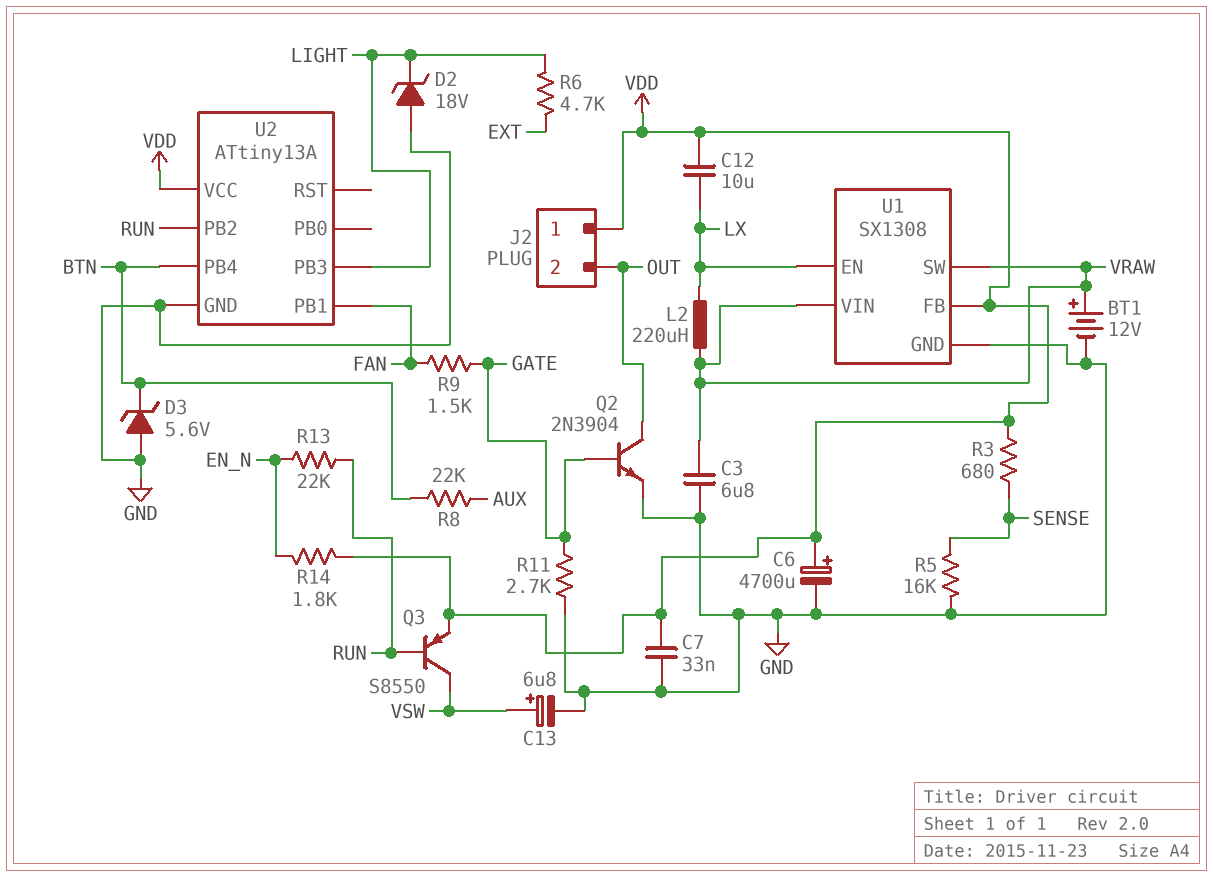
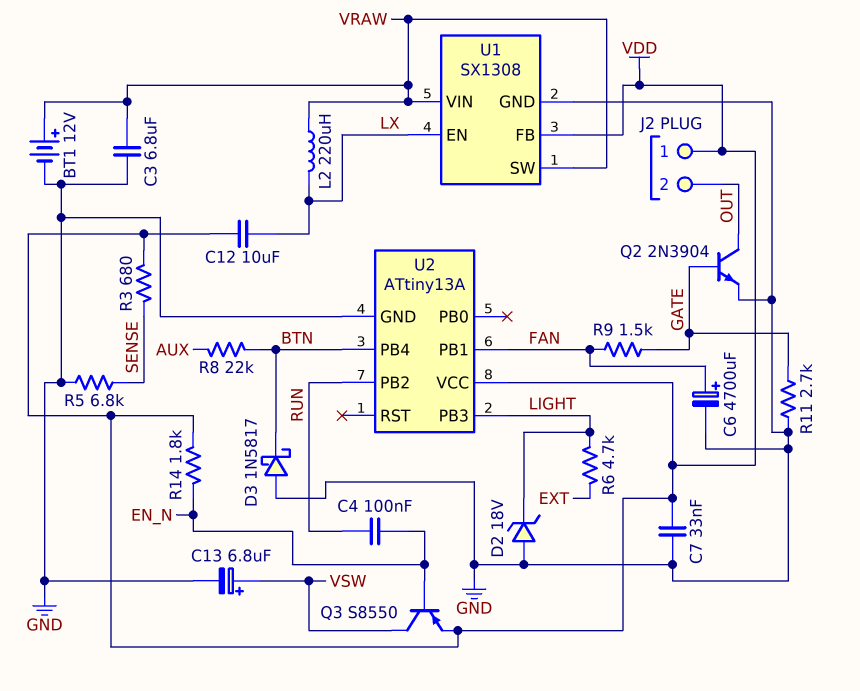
C4: none -> 100nF (EN_N, RUN)
C6: 4700uF (plus VDD, minus GND) -> 4700uF (plus FAN, minus GND)
D3: zener 5.6V (A GND, K BTN) -> schottky 1N5817 (A GND, K BTN)
Q3: PNP S8550 (B RUN, C VSW, E VDD) -> PNP S8550 (B EN_N, C VSW, E VDD)
R5: 16k (GND, SENSE) -> 6.8k (GND, SENSE)
R13: 22k (EN_N, RUN) -> none

